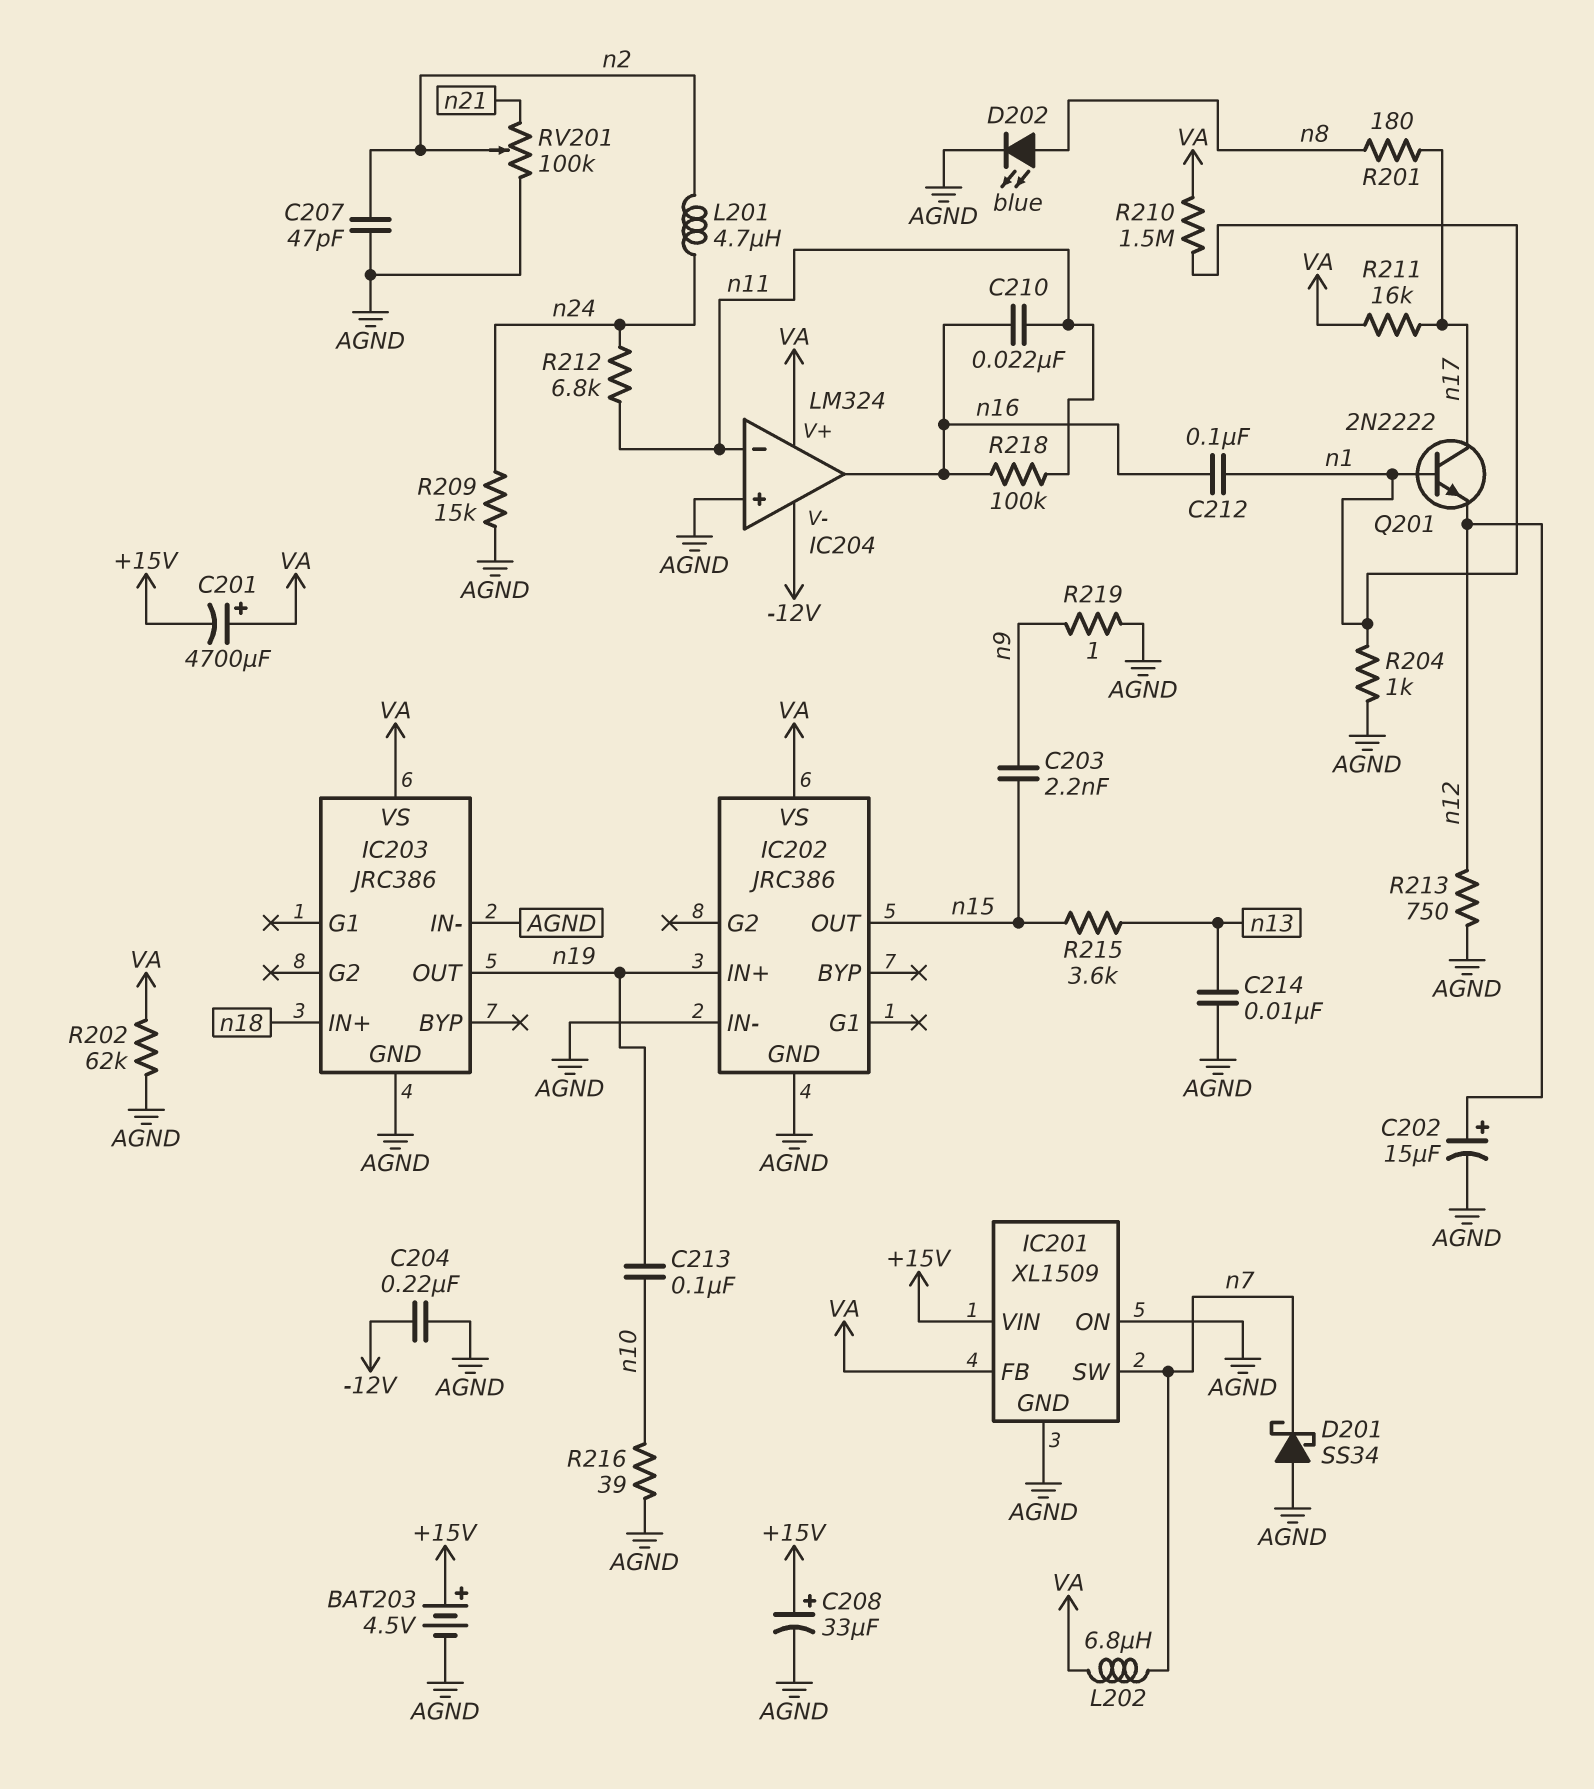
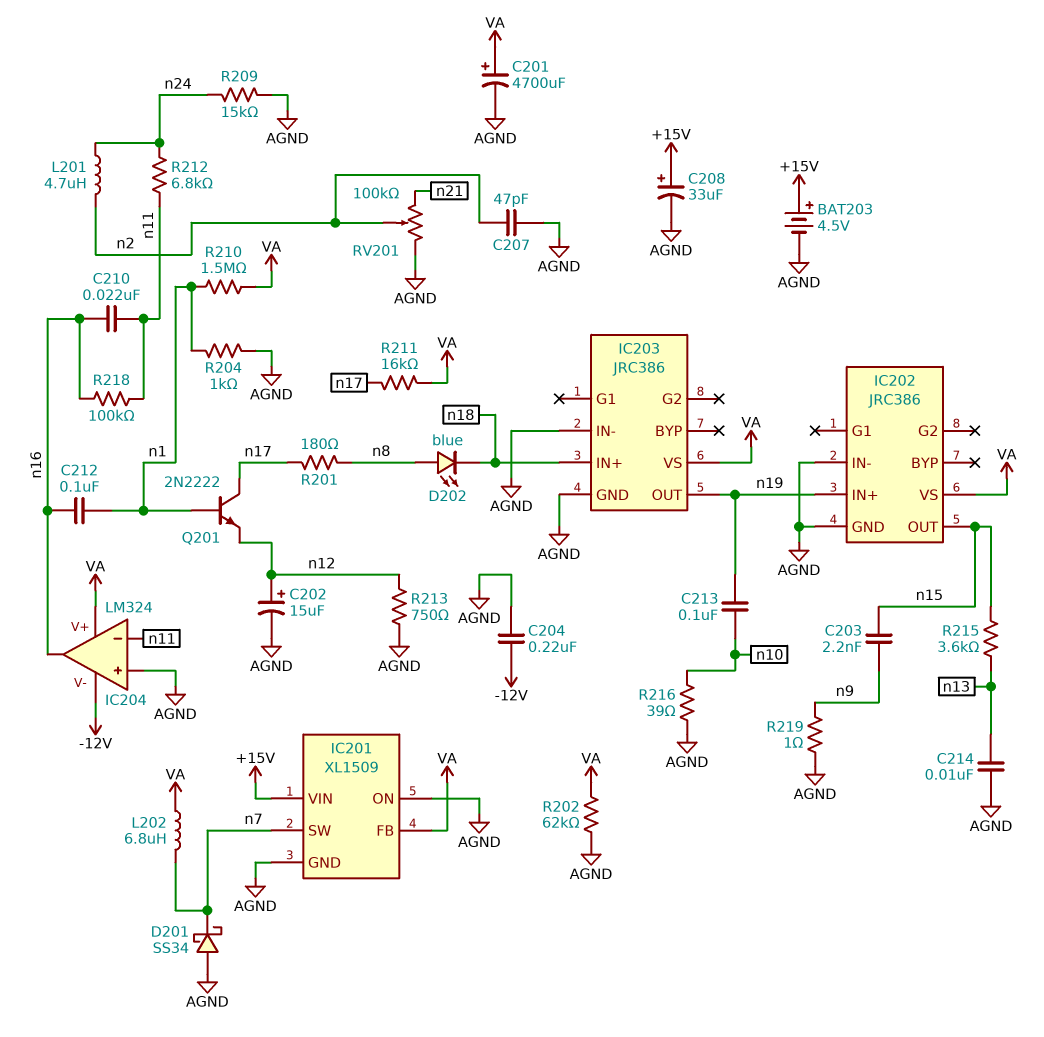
C201: 4700uF (plus VA, minus +15V) -> 4700uF (plus VA, minus AGND)
D202: LED blue (A n8, K AGND) -> LED blue (A n8, K n18)

